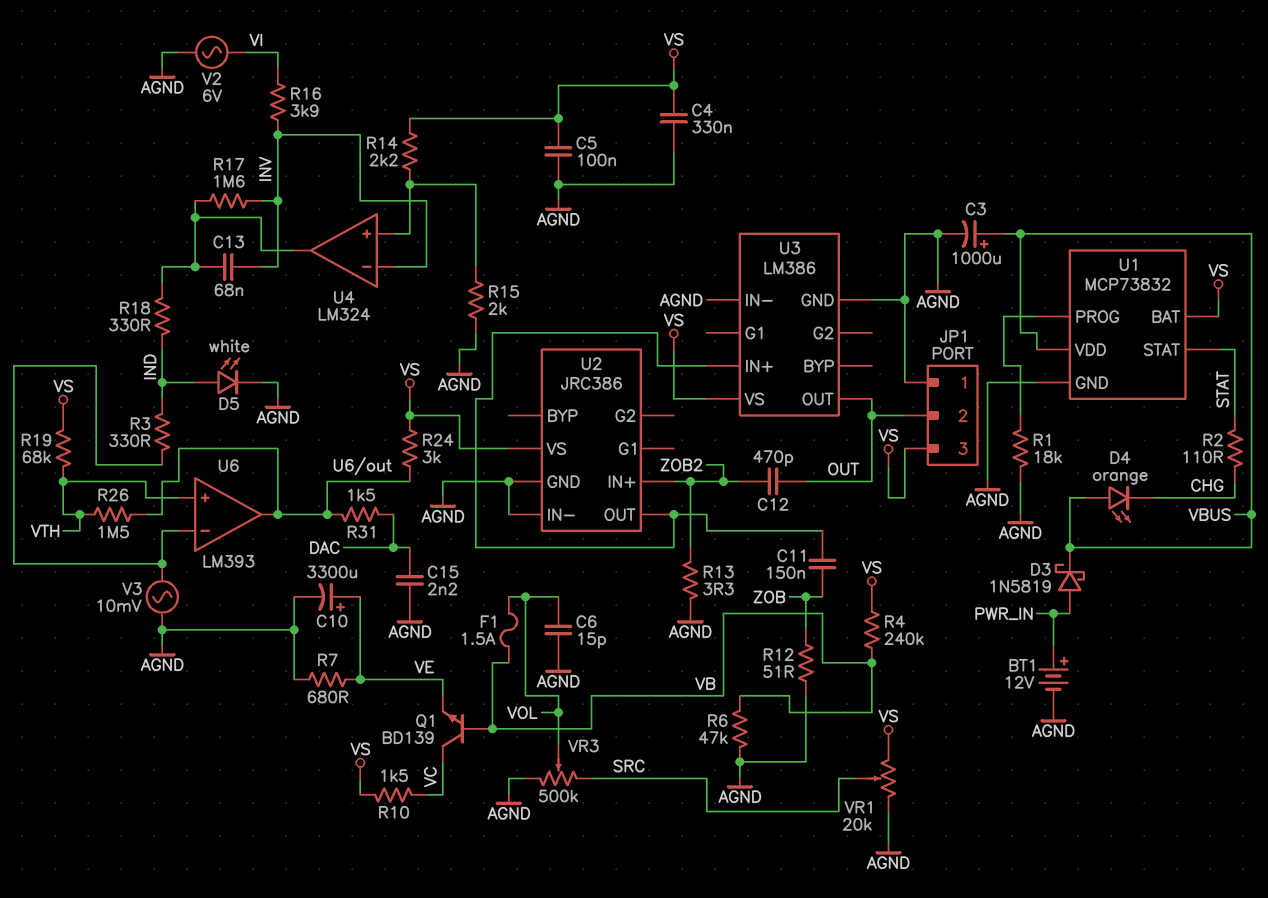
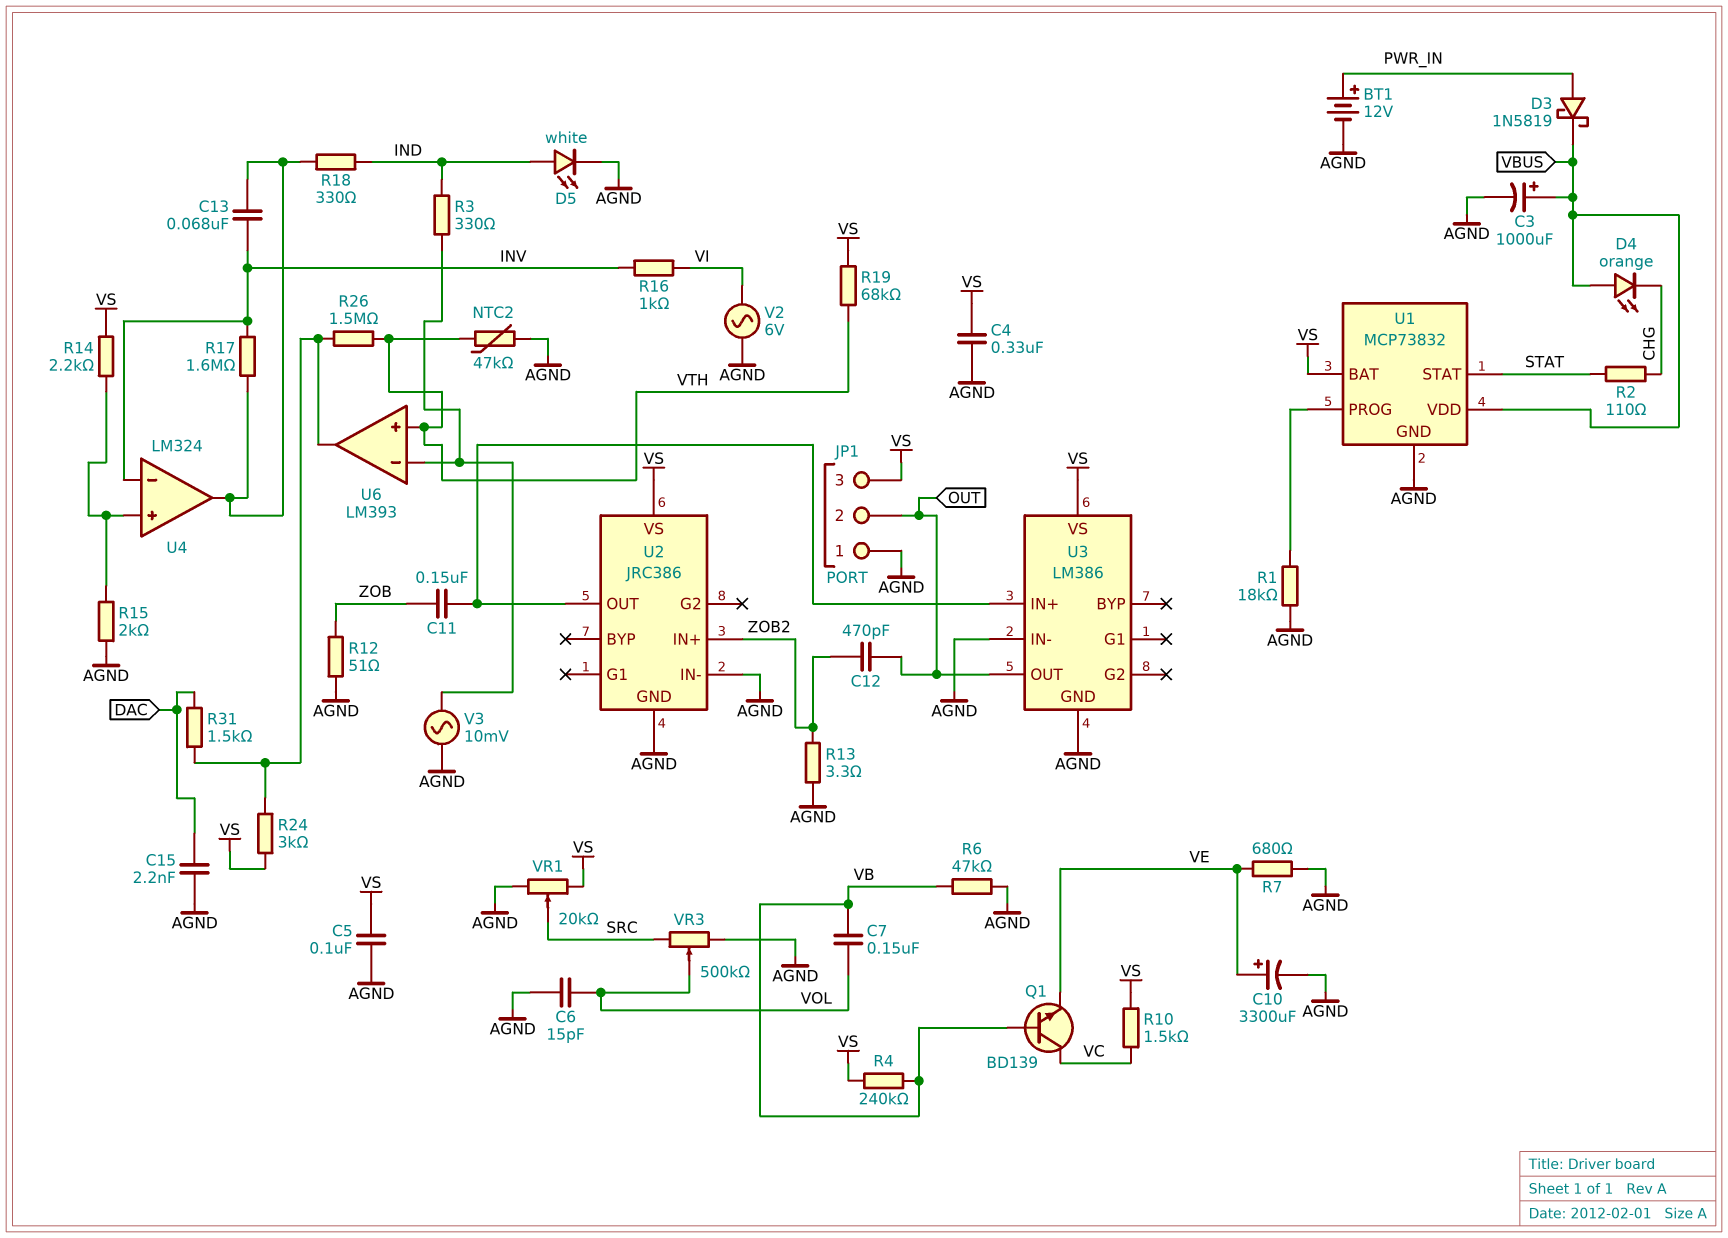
C7: none -> 150nF (VB, VOL)
F1: 1.5A (VB, VOL) -> none
NTC2: none -> 47k (AGND, VTH)
R16: 3.9k (INV, VI) -> 1k (INV, VI)

